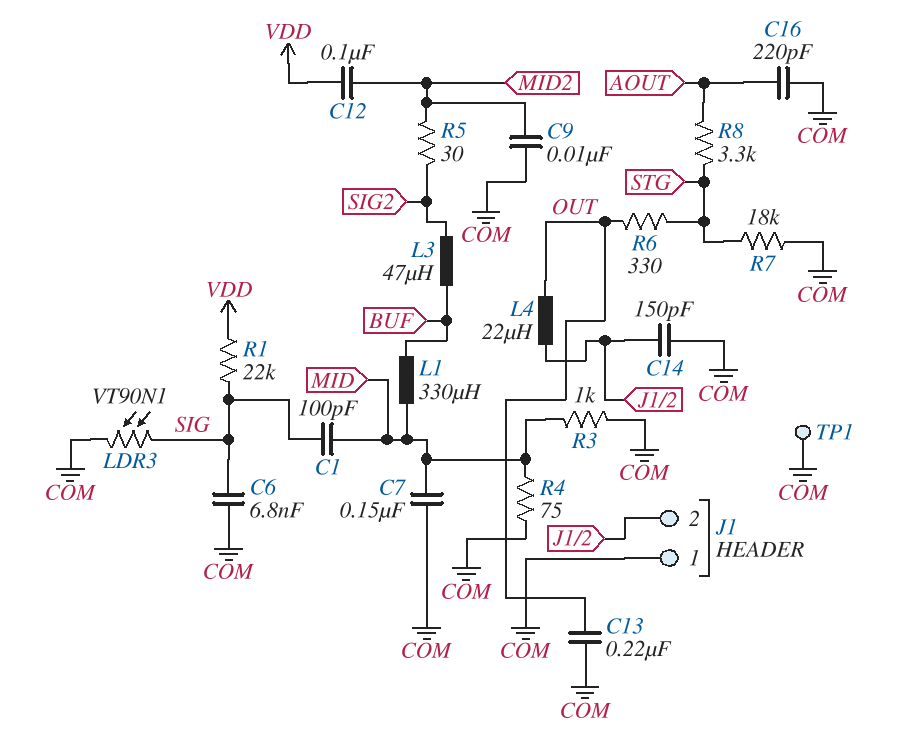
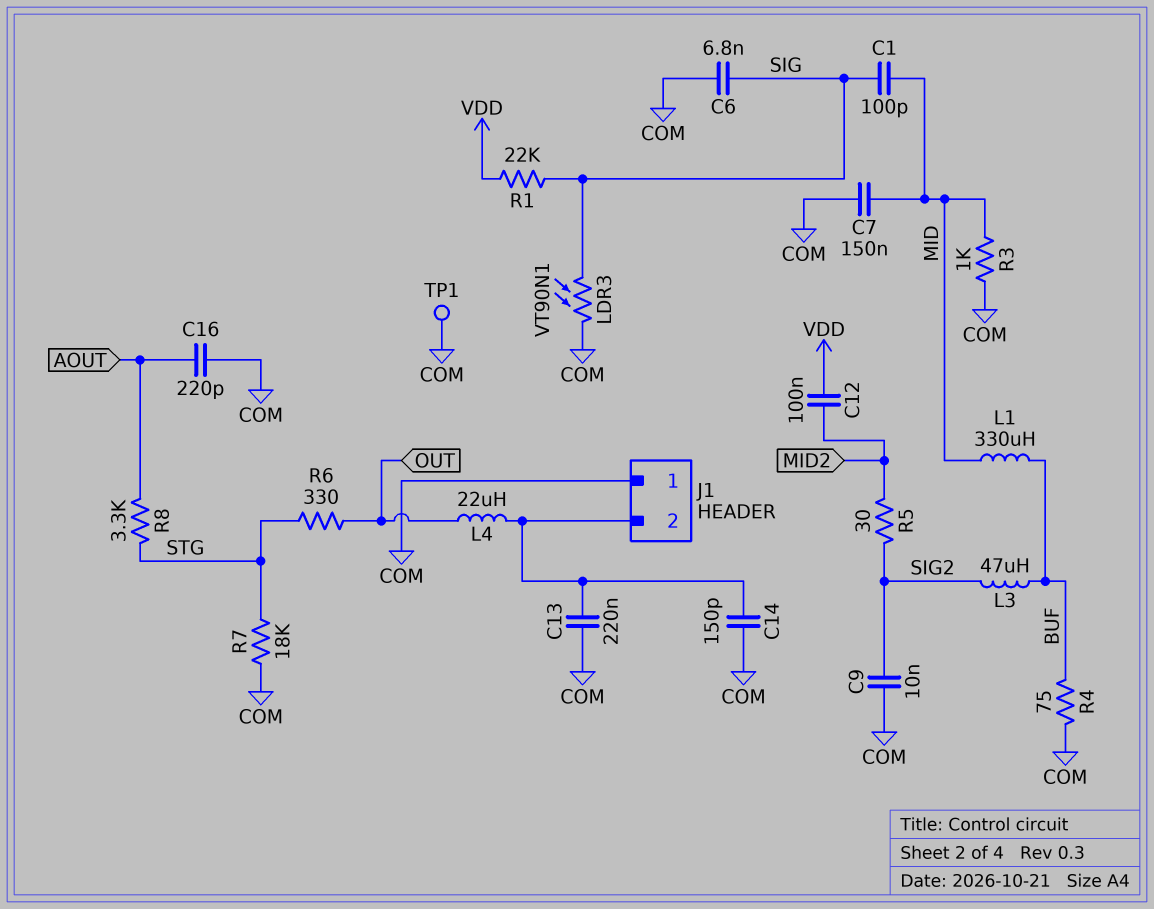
C9: 10nF (COM, MID2) -> 10nF (COM, SIG2)
C13: 220nF (COM, OUT) -> 220nF (COM, J1/2)
R4: 75 (COM, MID) -> 75 (BUF, COM)

